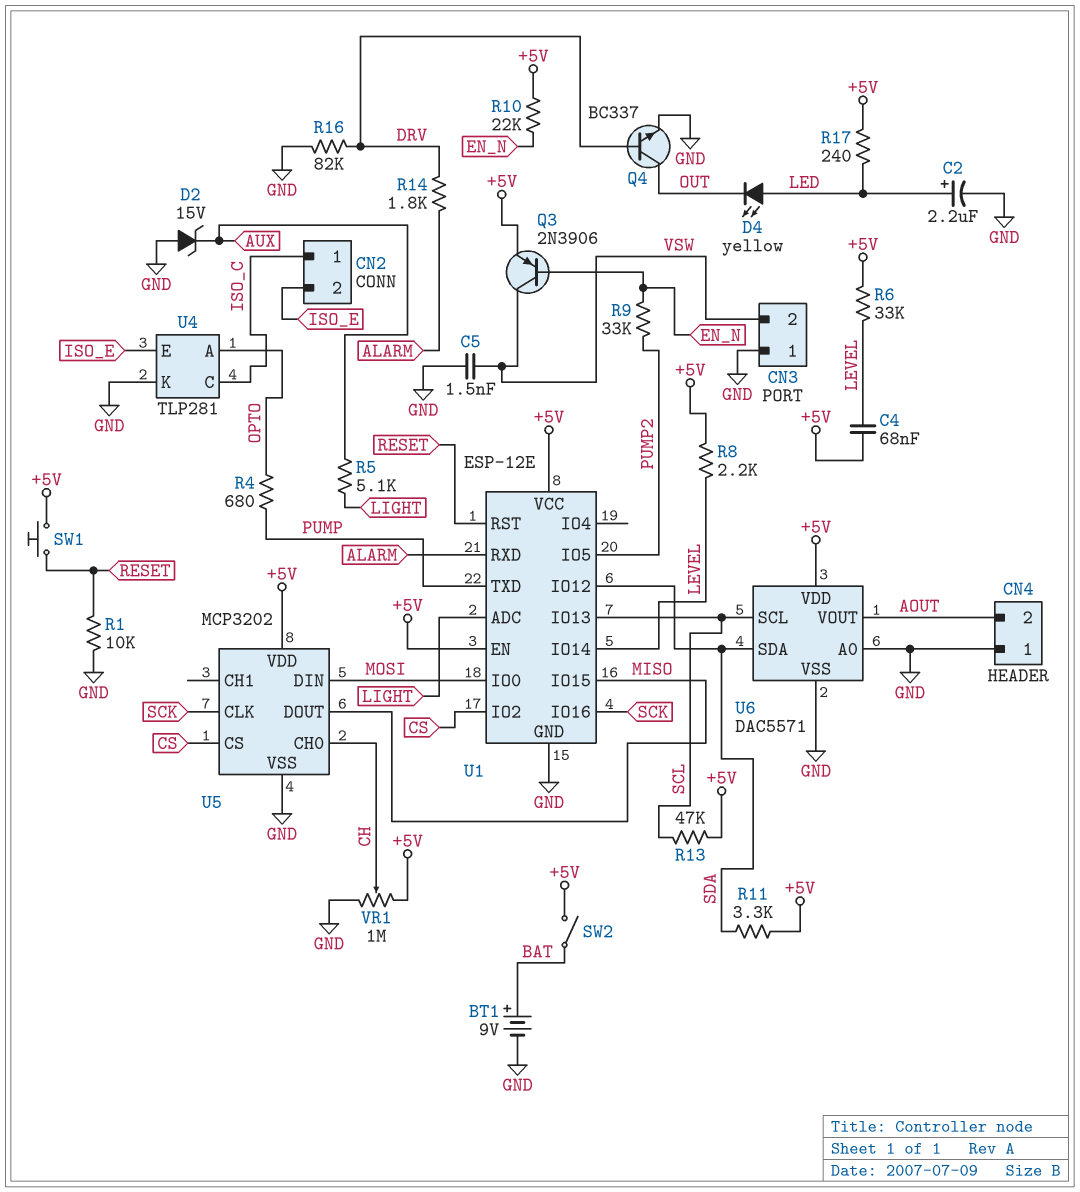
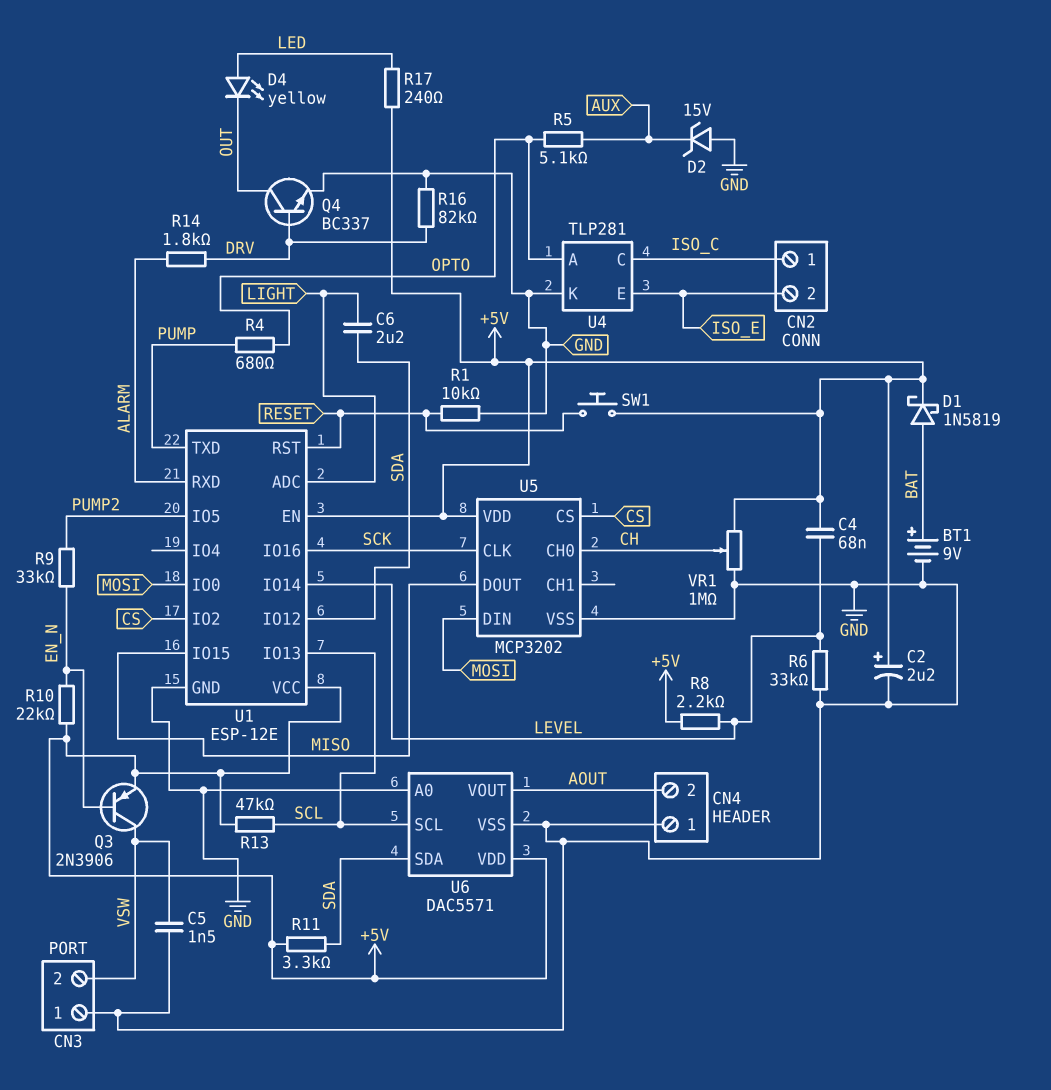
C2: 2.2uF (plus LED, minus GND) -> 2.2uF (plus +5V, minus GND)
C6: none -> 2.2uF (LIGHT, SDA)
D1: none -> schottky 1N5819 (A BAT, K +5V)
R5: 5.1k (AUX, LIGHT) -> 5.1k (AUX, OPTO)
R6: 33k (+5V, LEVEL) -> 33k (GND, LEVEL)
SW2: switch (+5V, BAT) -> none

